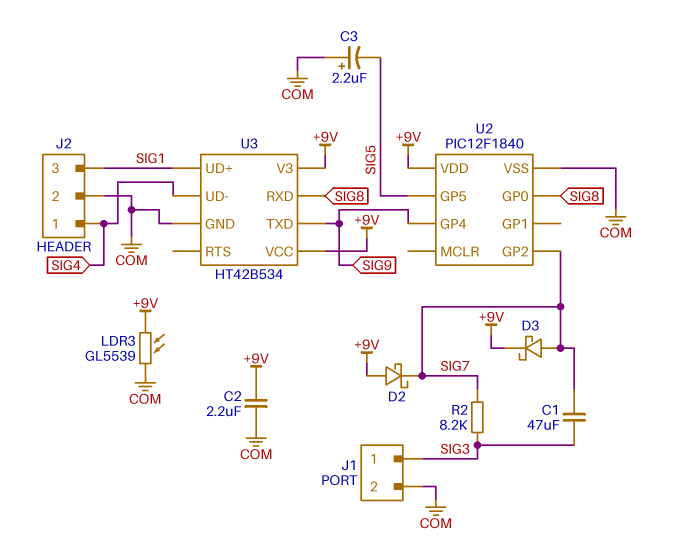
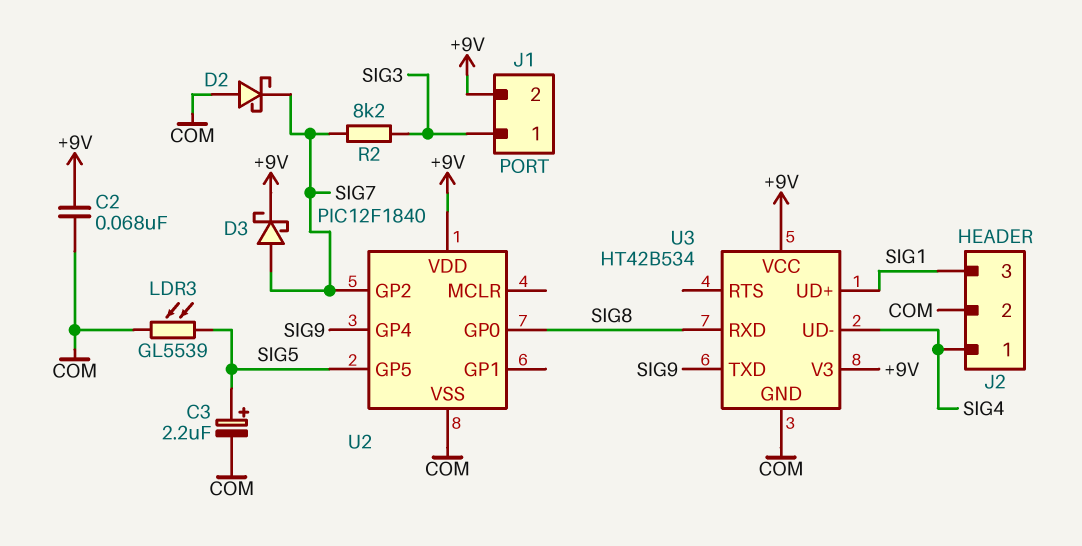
C1: 47uF (SIG3, SIG7) -> none
C2: 2.2uF (+9V, COM) -> 68nF (+9V, COM)
C3: 2.2uF (plus COM, minus SIG5) -> 2.2uF (plus SIG5, minus COM)
D2: schottky (A +9V, K SIG7) -> schottky (A COM, K SIG7)
J1 pin 2: COM -> +9V
LDR3: GL5539 (+9V, COM) -> GL5539 (COM, SIG5)

